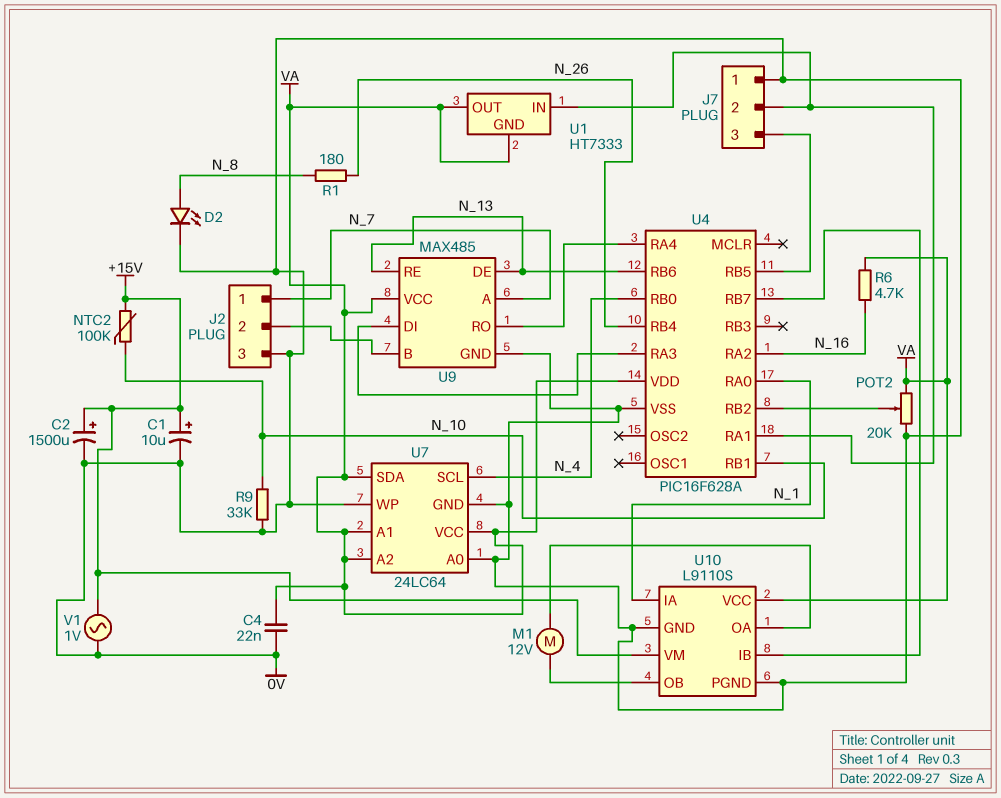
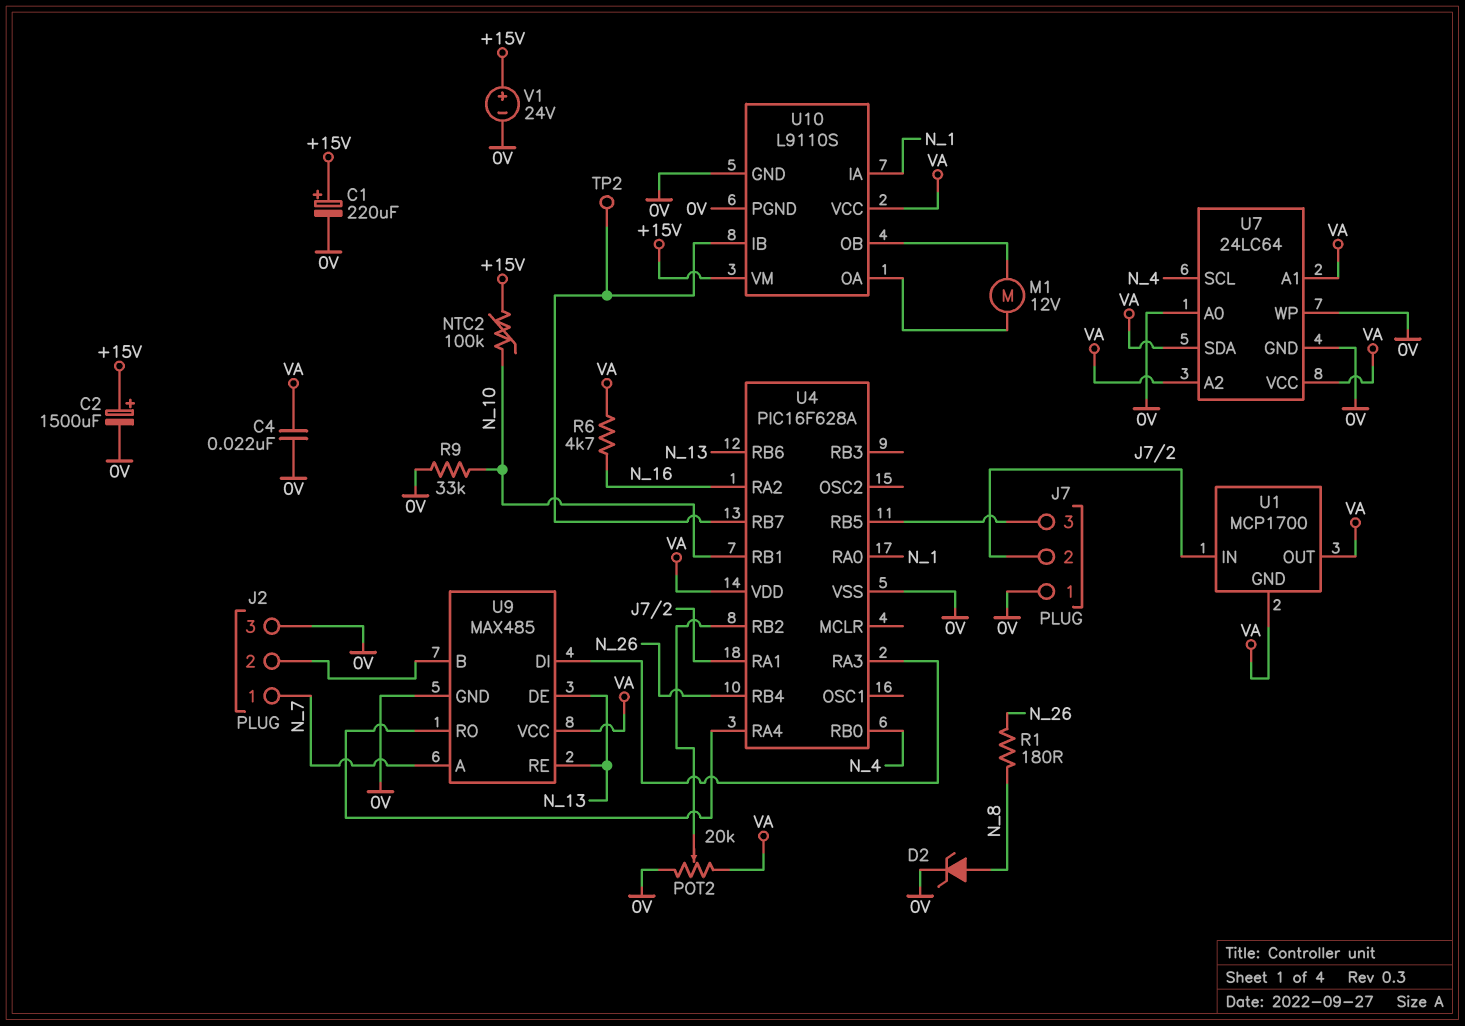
C1: 10uF (plus +15V, minus 0V) -> 220uF (plus +15V, minus 0V)
D2: LED (A N_8, K 0V) -> zener (A N_8, K 0V)
TP2: none -> test point (U4/RB7)
U1: HT7333 -> MCP1700
V1: AC 1V (+15V, 0V) -> 24V (plus +15V, minus 0V)

